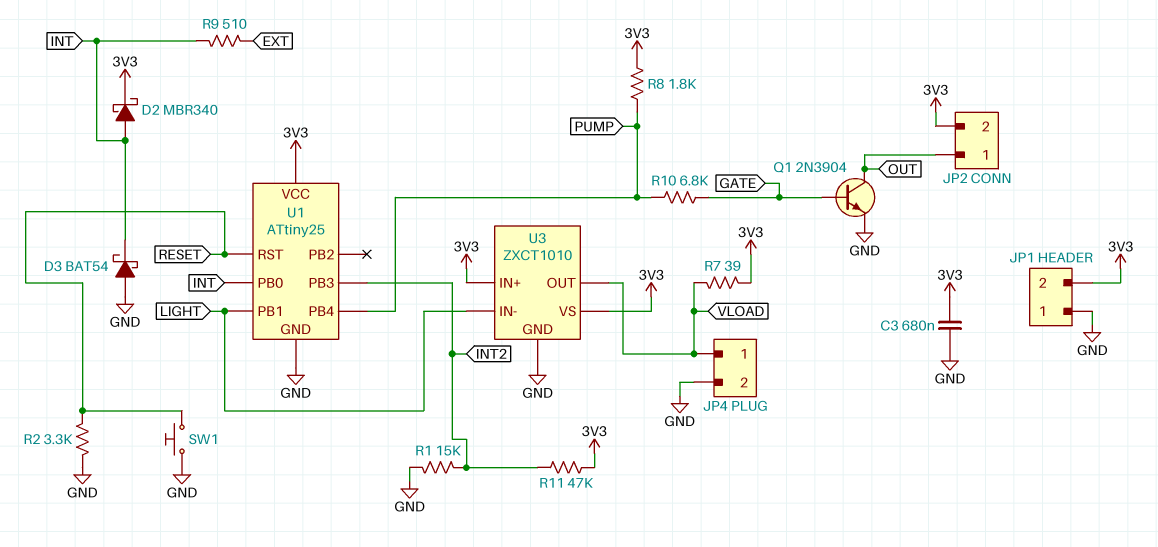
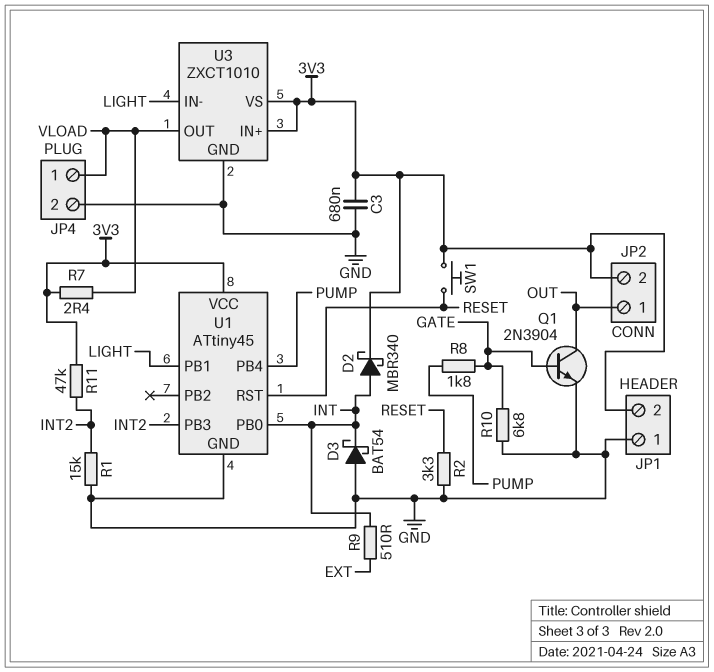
R7: 39 (3V3, VLOAD) -> 2.4 (3V3, VLOAD)
R8: 1.8k (3V3, PUMP) -> 1.8k (GATE, PUMP)
R10: 6.8k (GATE, PUMP) -> 6.8k (GATE, GND)
SW1: button (GND, RESET) -> button (3V3, RESET)
U1: ATtiny25 -> ATtiny45

